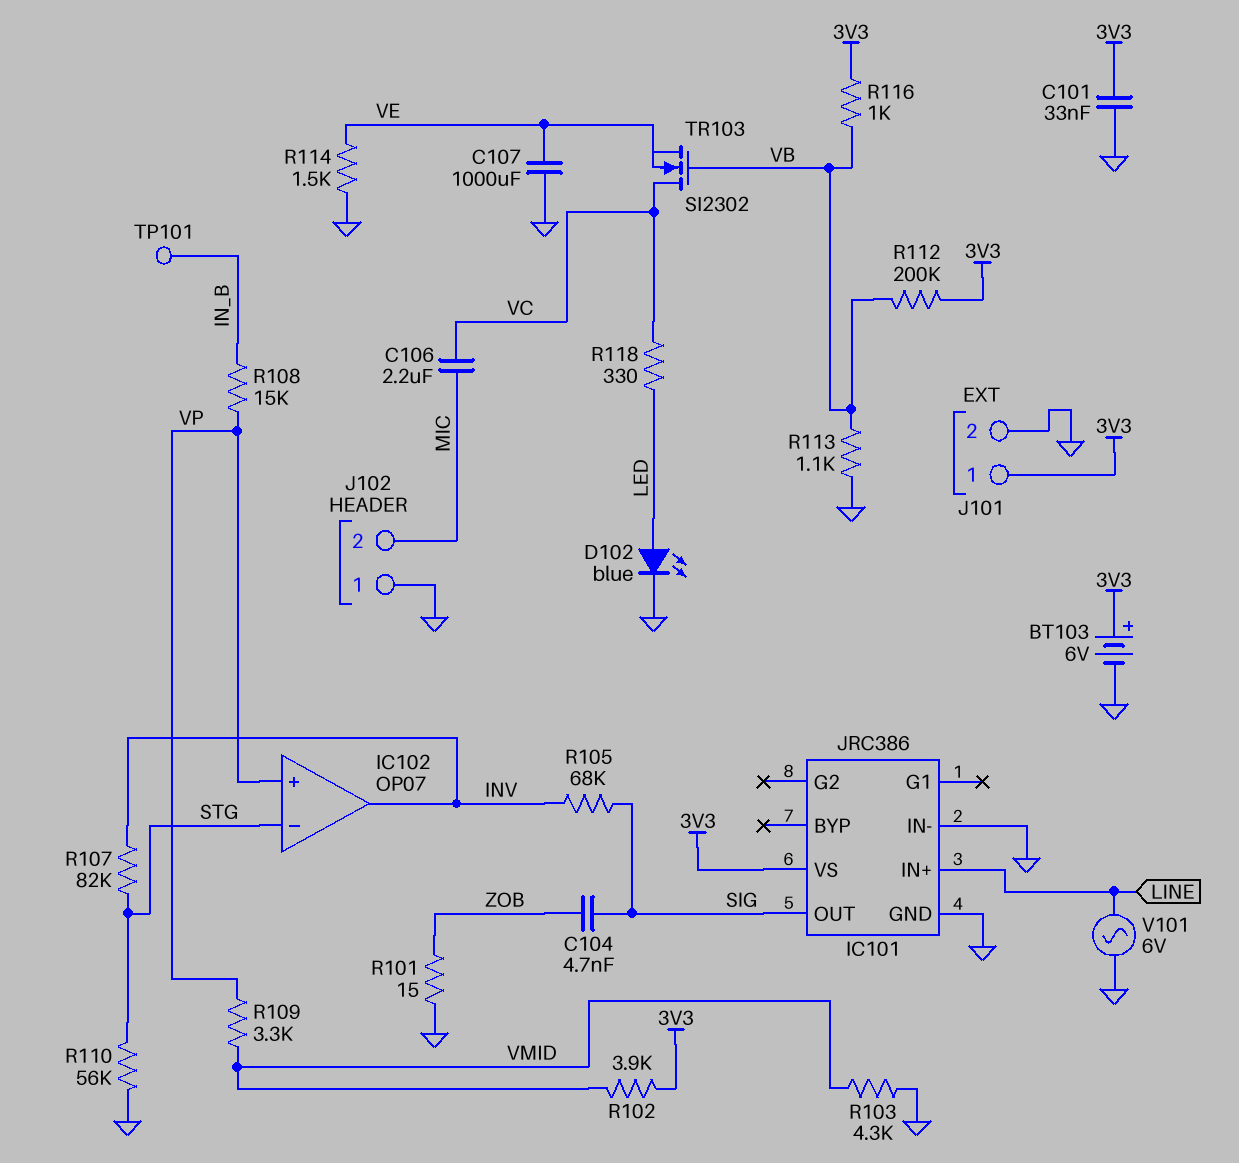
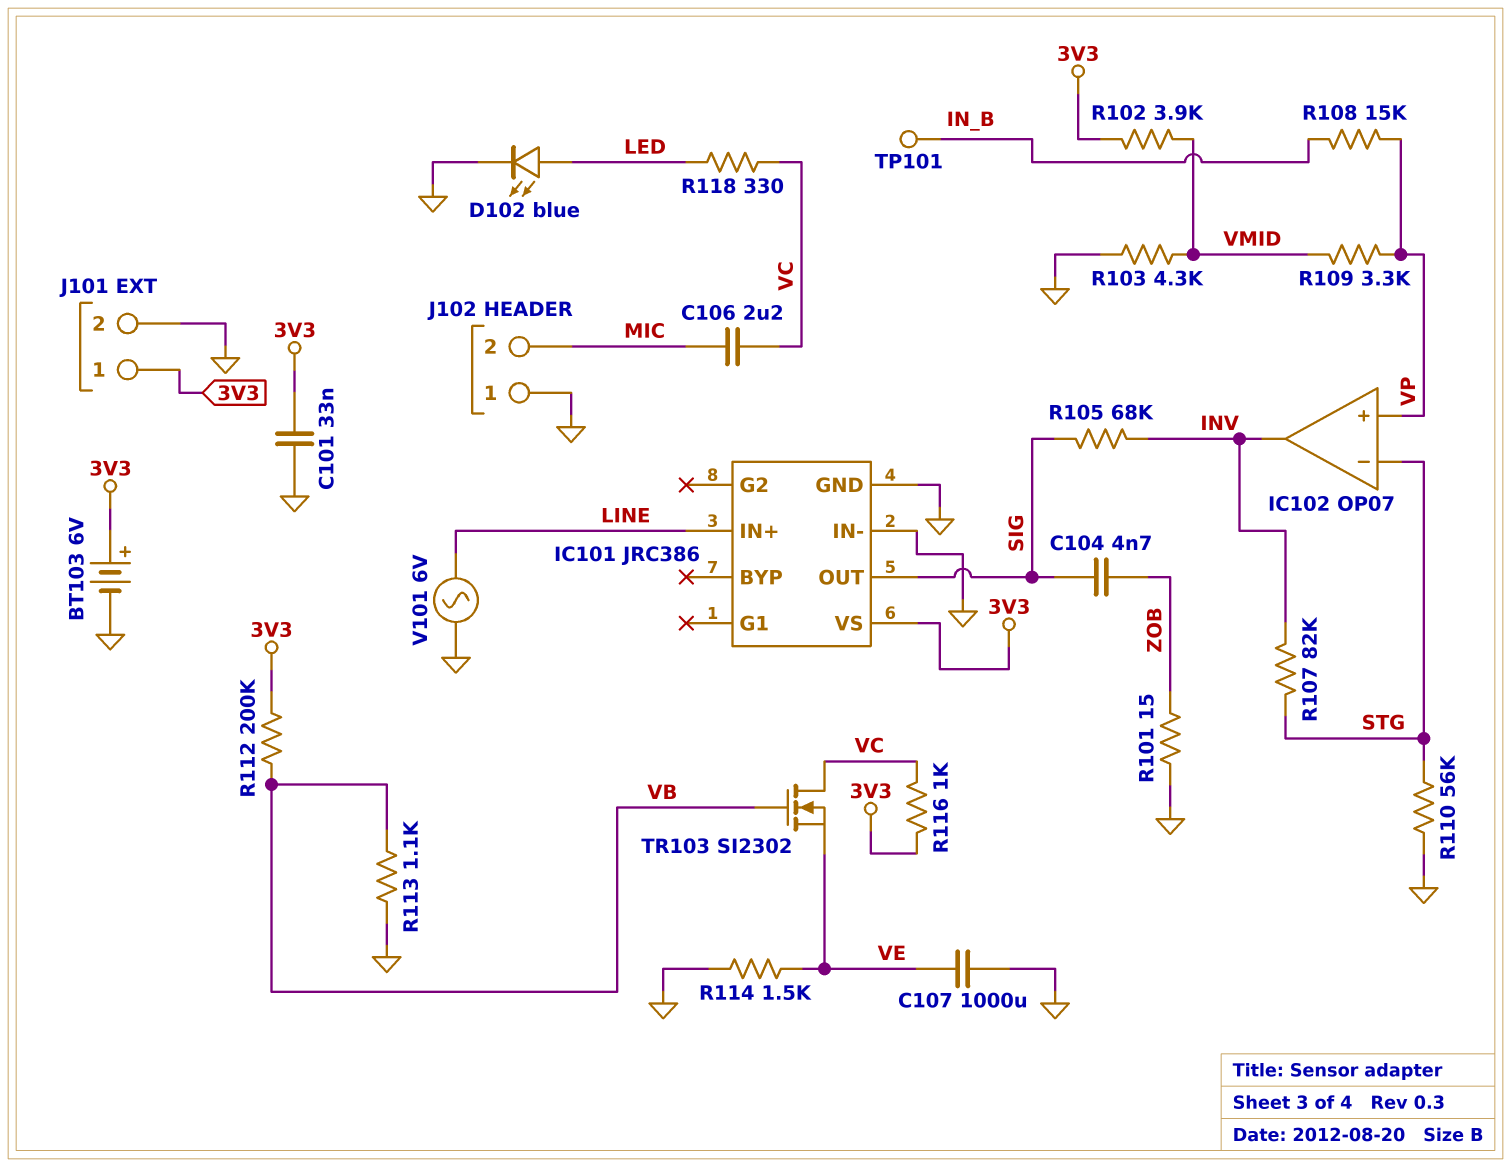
R116: 1k (3V3, VB) -> 1k (3V3, VC)

